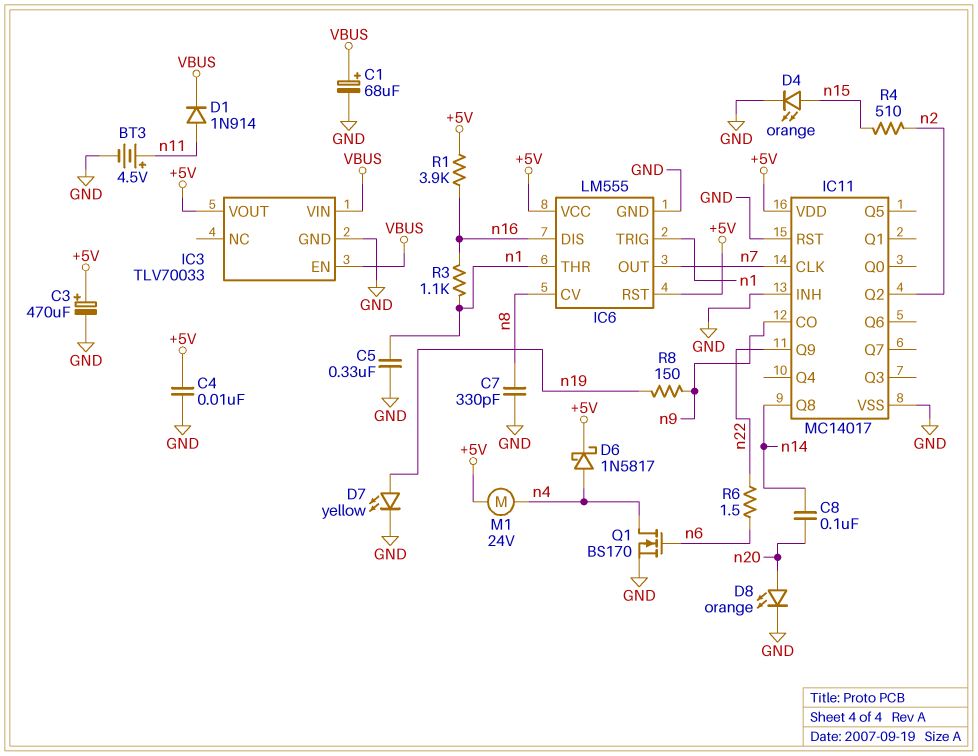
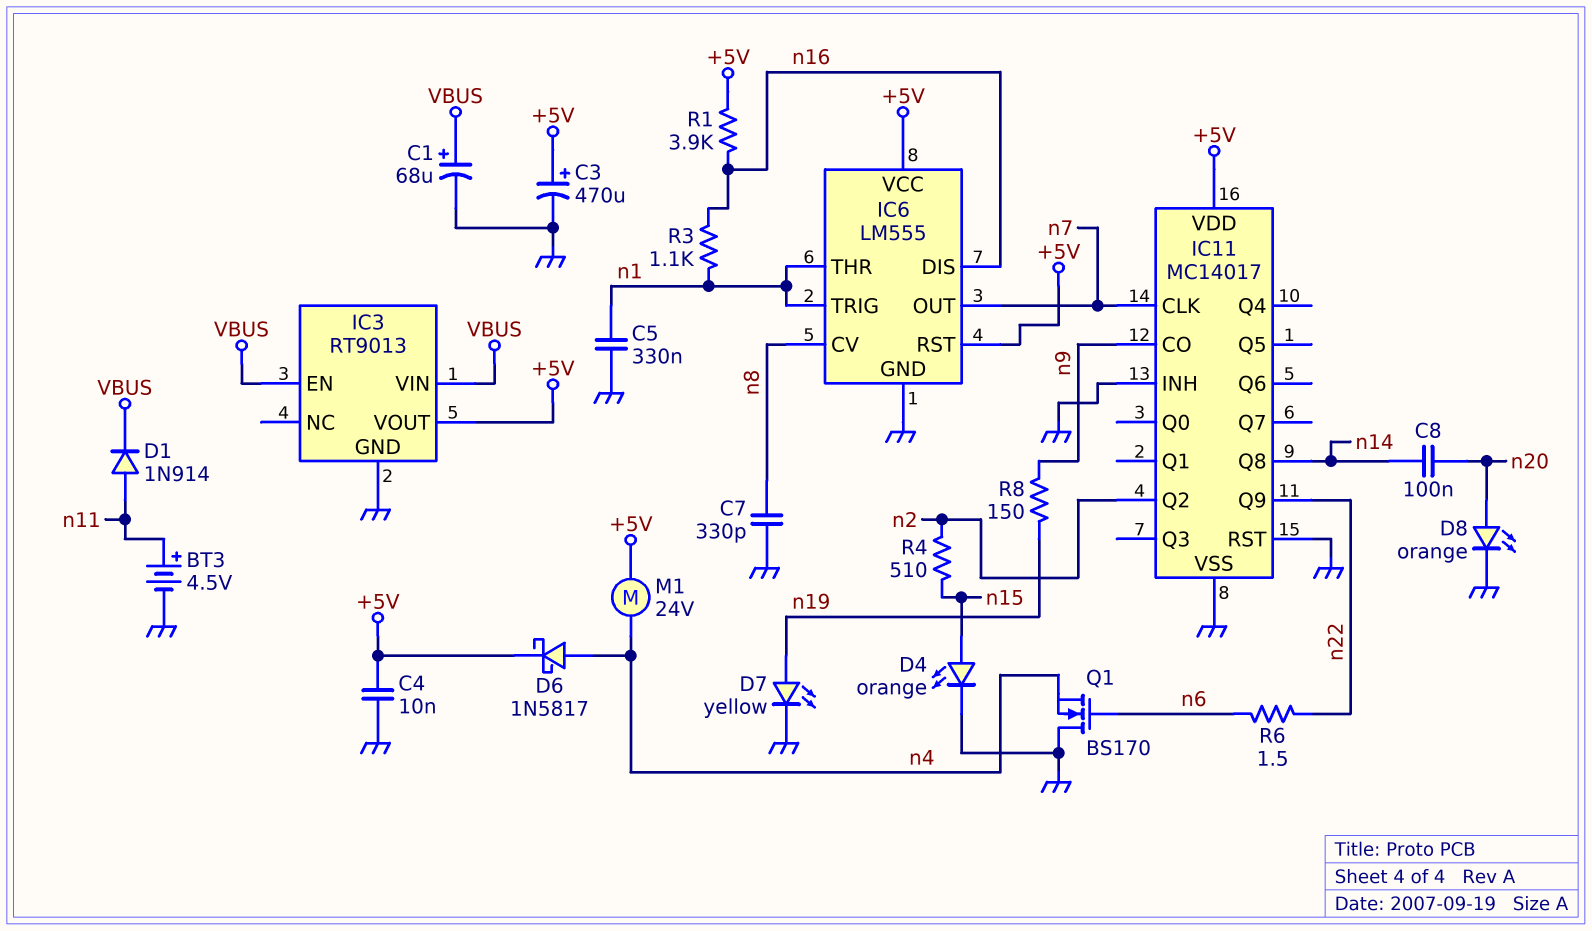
IC3: TLV70033 -> RT9013
Q1: NMOS BS170 (G n6, D n4, S GND) -> NMOS BS170 (G n6, D GND, S n4)

